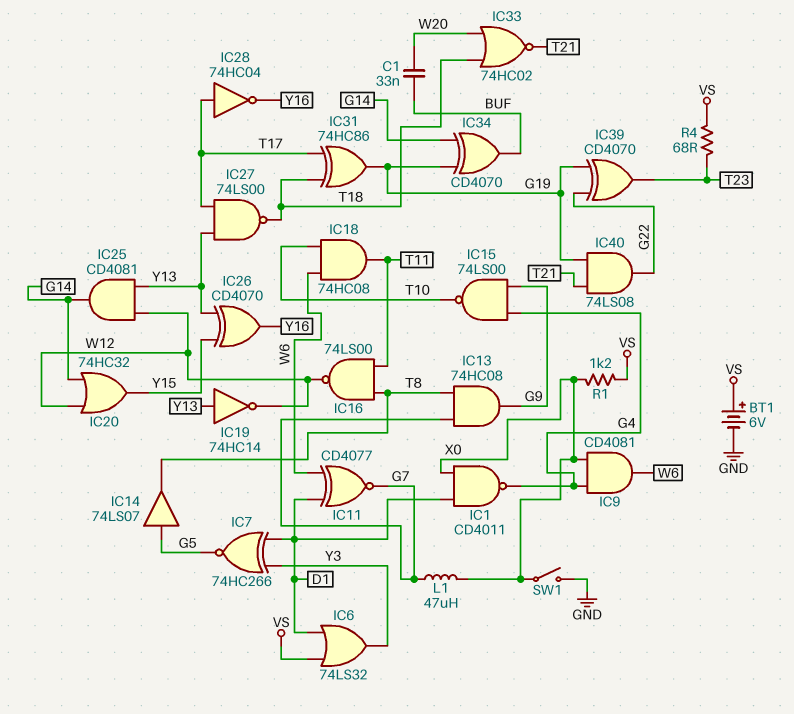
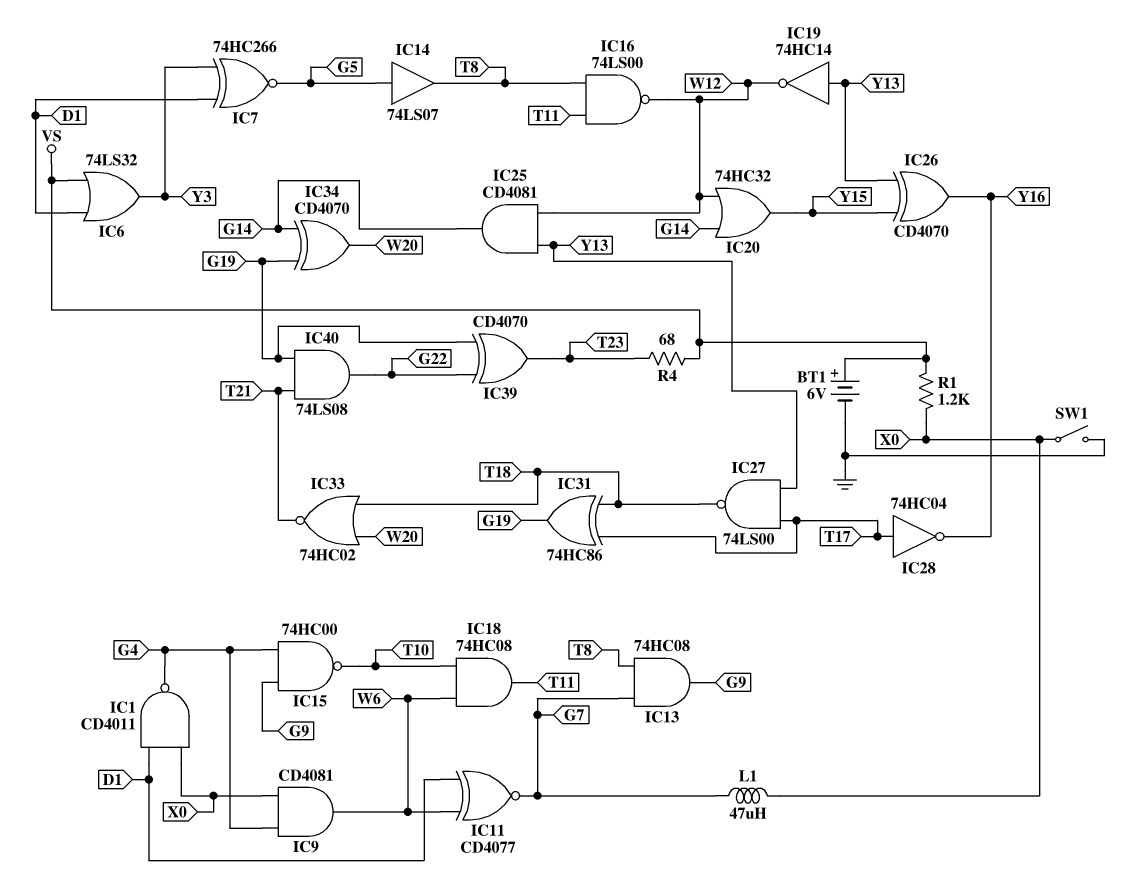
C1: 33nF (BUF, W20) -> none
IC15: NAND 74LS00 (in G4, in G9, out T10) -> NAND 74HC00 (in G4, in G9, out T10)
IC34: XOR CD4070 (in G14, in G19, out BUF) -> XOR CD4070 (in G14, in G19, out W20)

